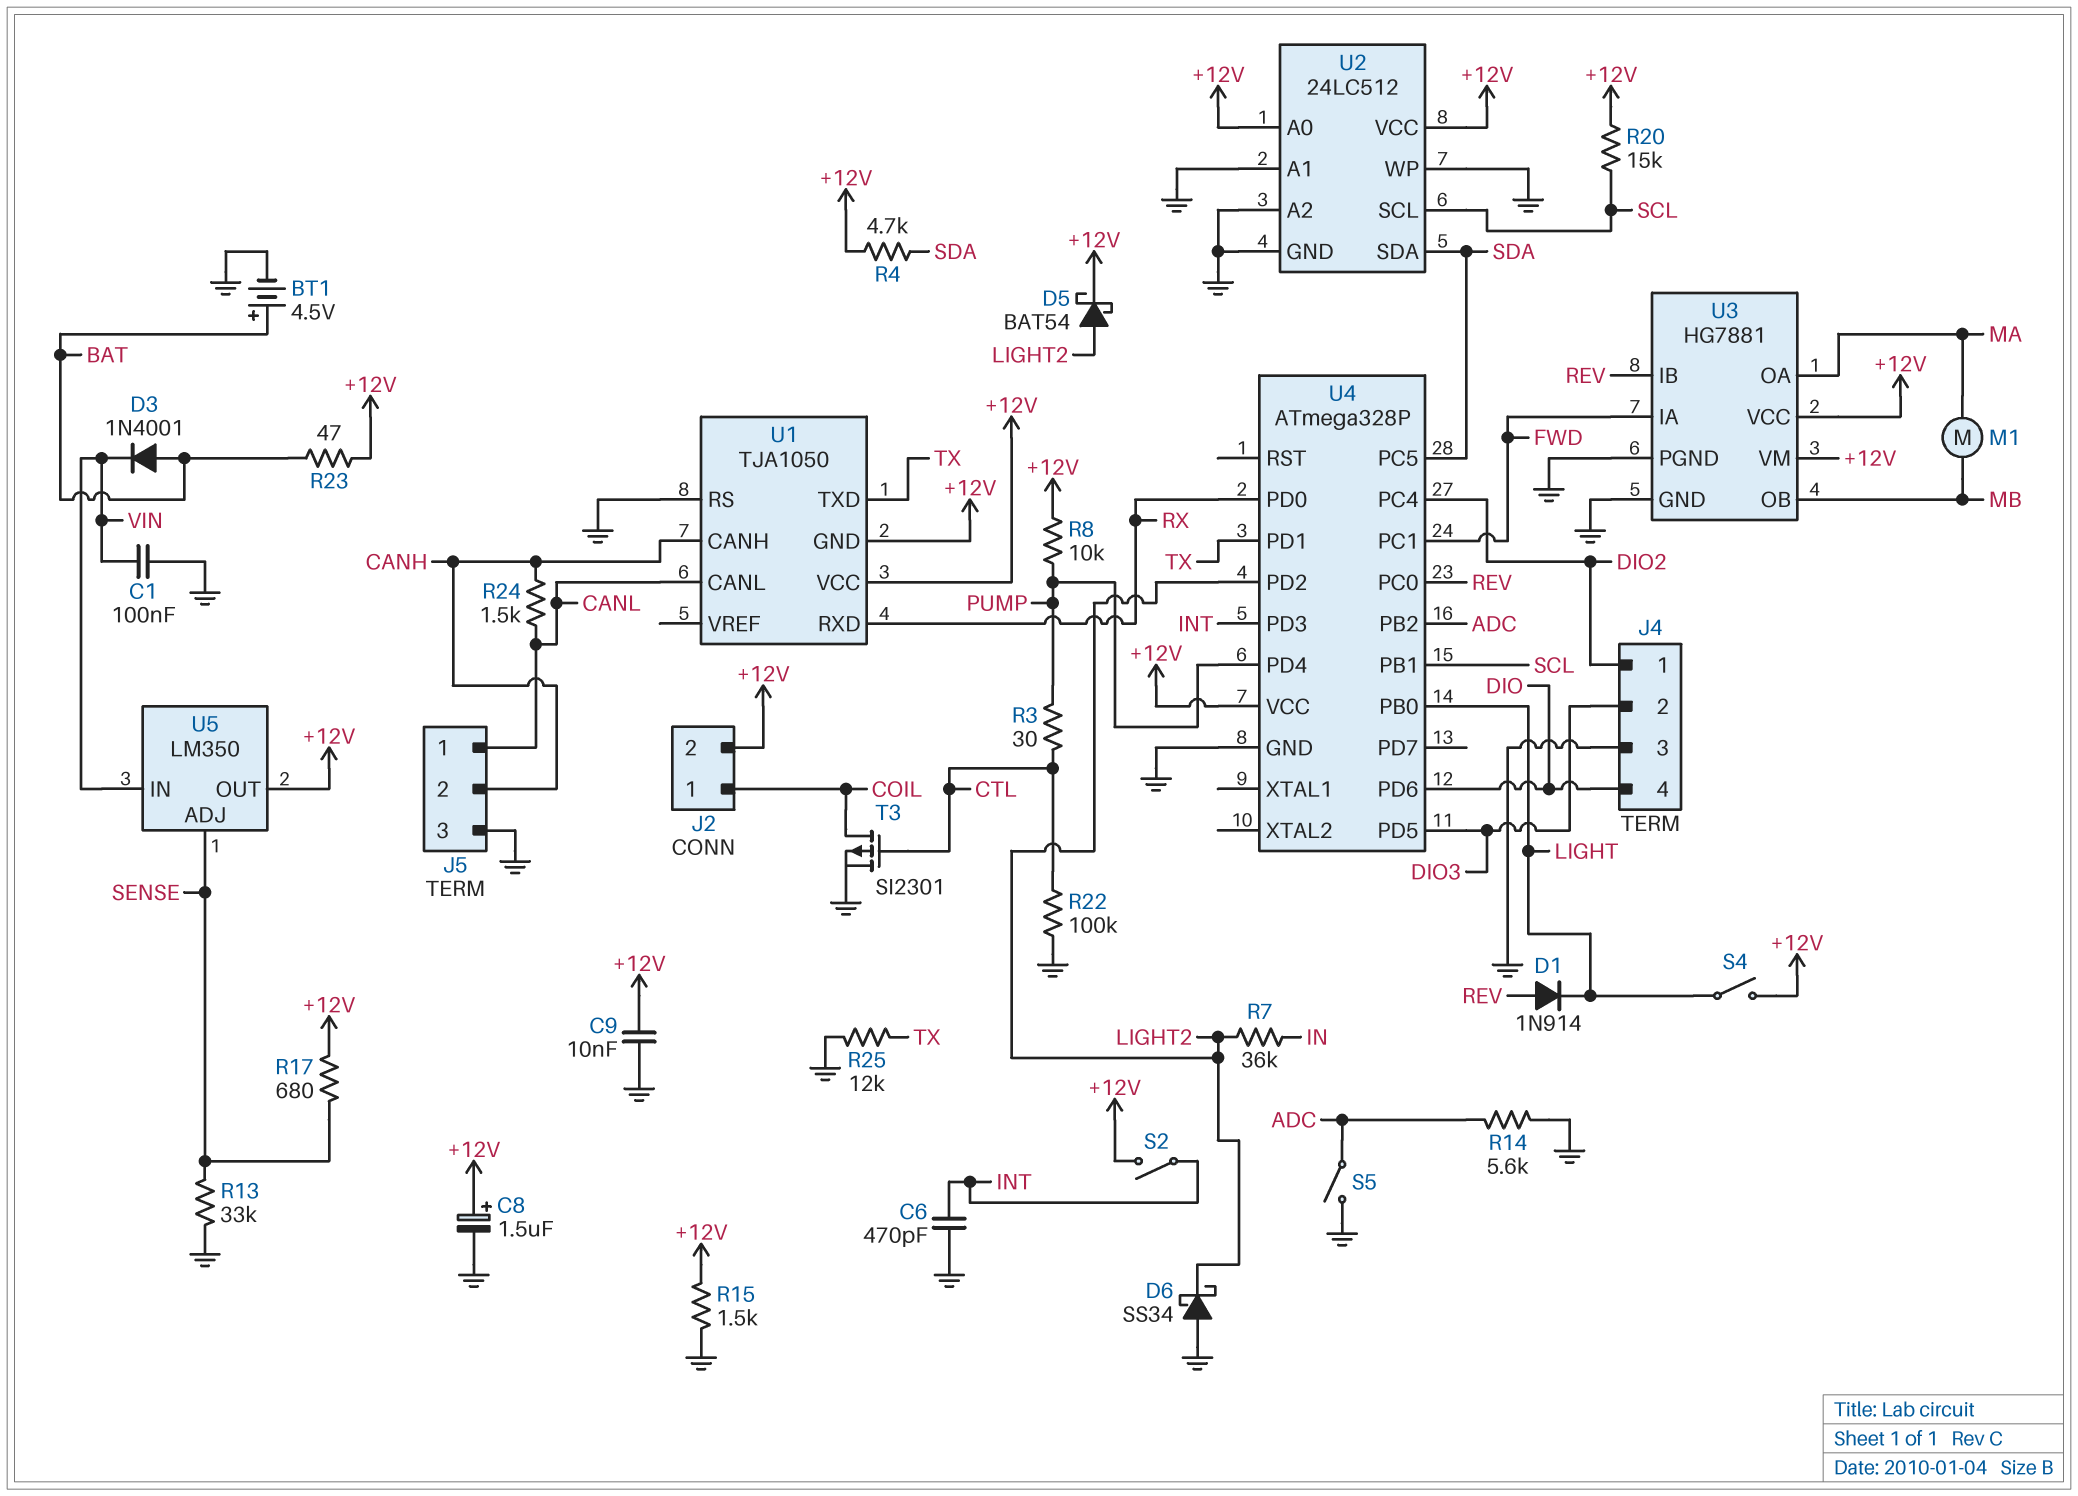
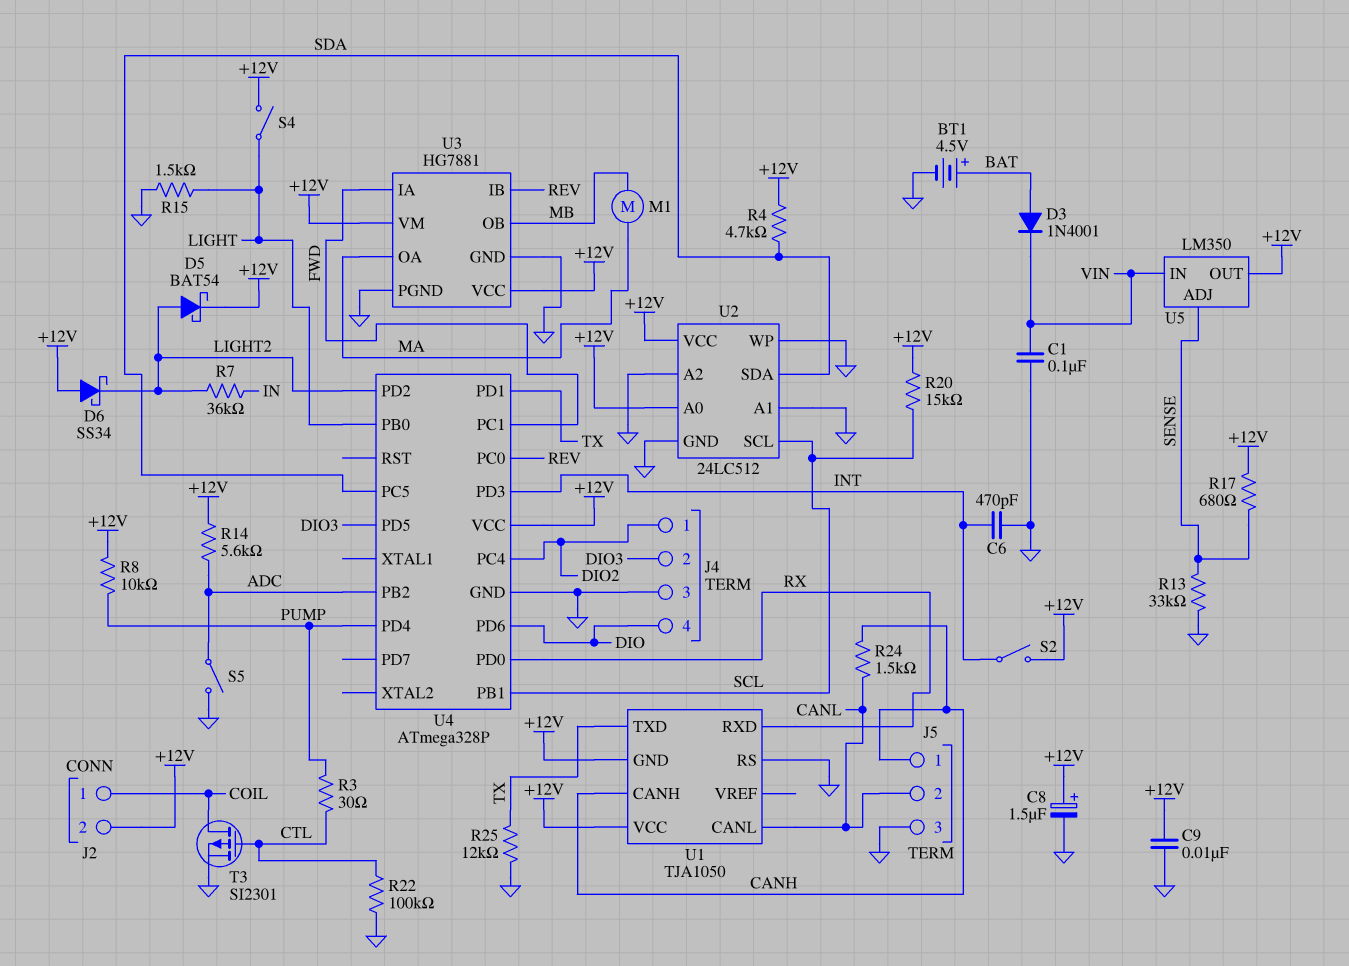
D1: diode 1N914 (A REV, K LIGHT) -> none
D6: schottky SS34 (A GND, K LIGHT2) -> schottky SS34 (A +12V, K LIGHT2)
J5 pin 1: CANL -> CANH
J5 pin 2: CANH -> CANL
R14: 5.6k (ADC, GND) -> 5.6k (+12V, ADC)
R15: 1.5k (+12V, GND) -> 1.5k (GND, LIGHT)
R23: 47 (+12V, BAT) -> none

